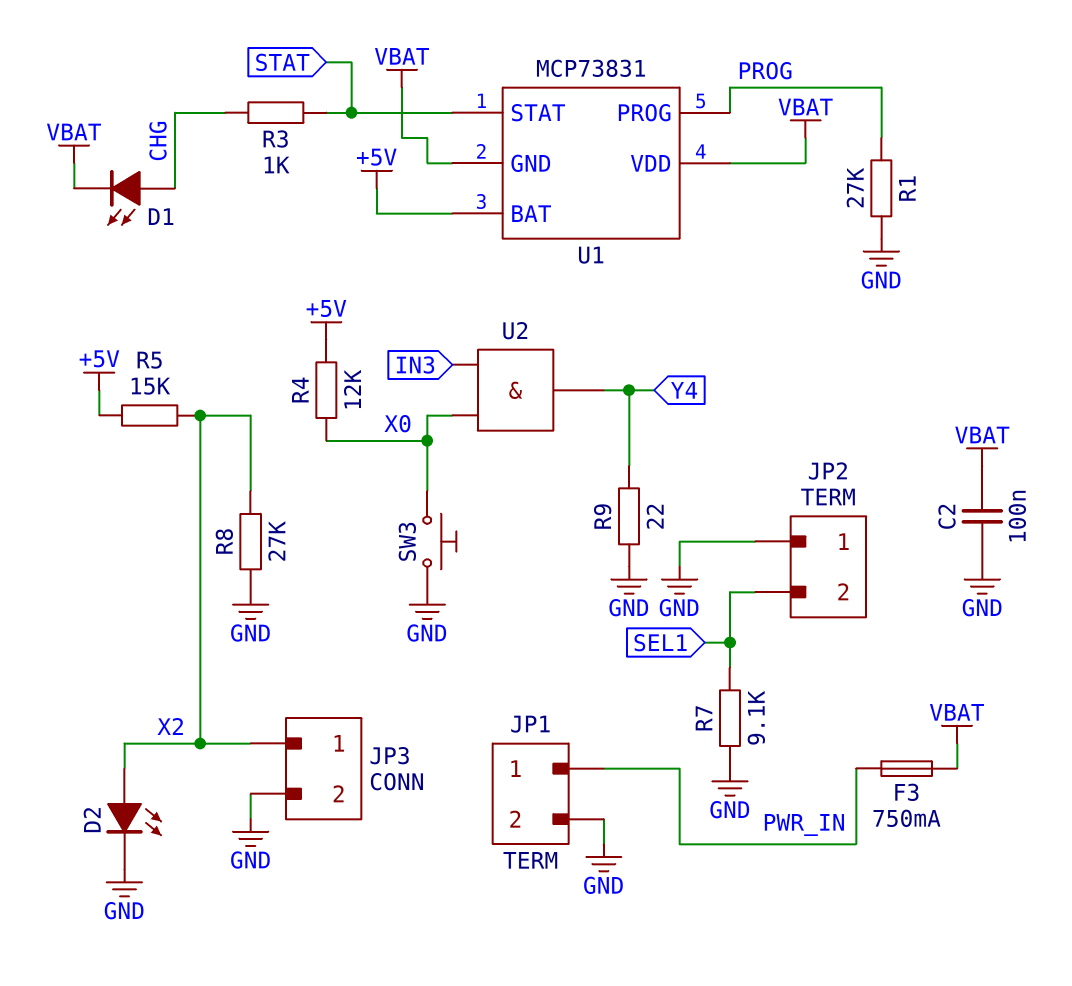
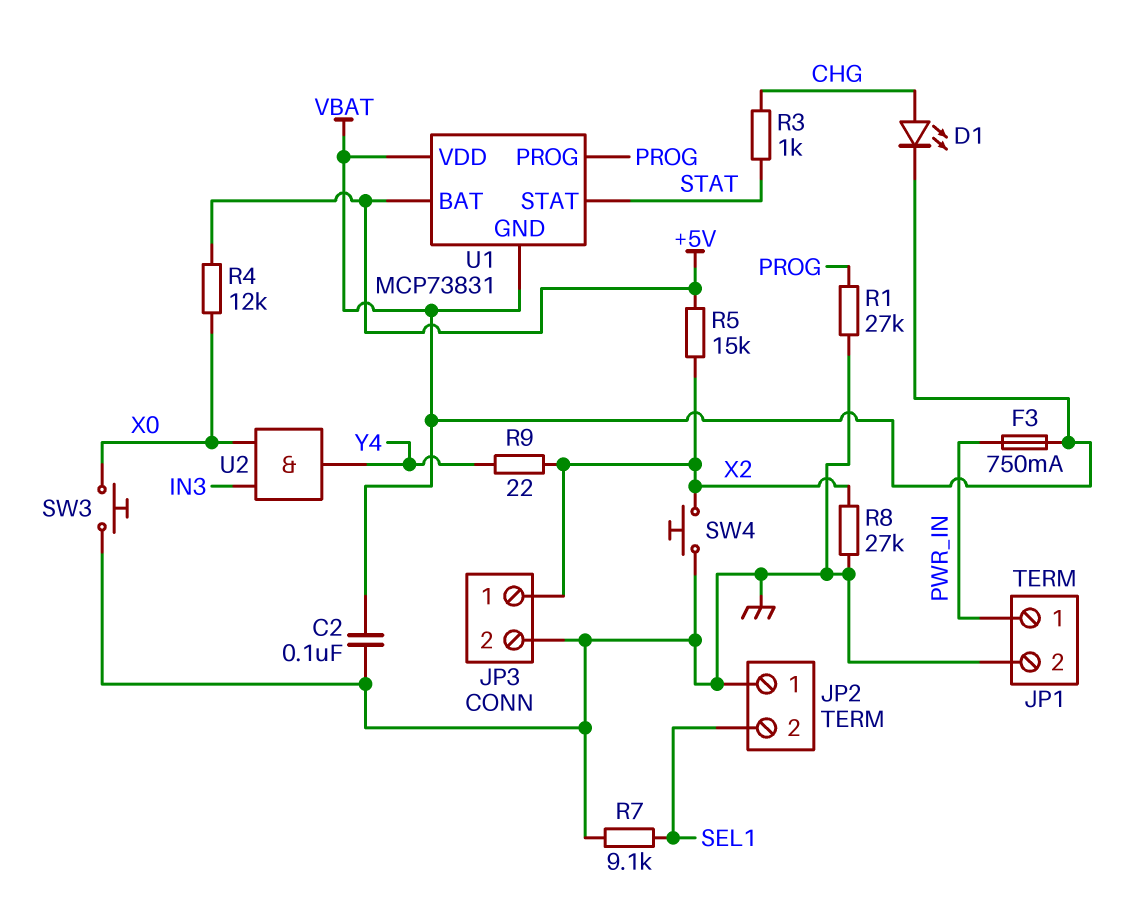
D2: LED (A X2, K GND) -> none
R9: 22 (GND, Y4) -> 22 (X2, Y4)
SW4: none -> button (GND, X2)

